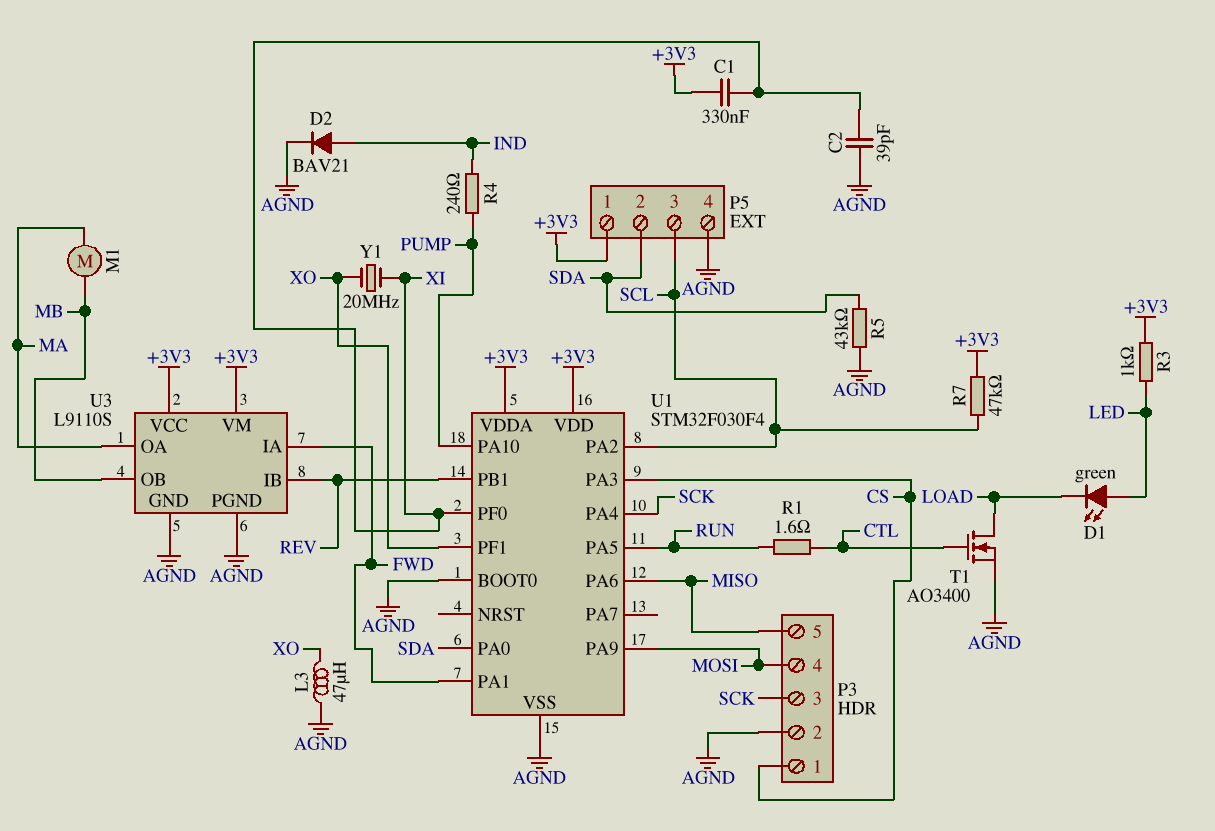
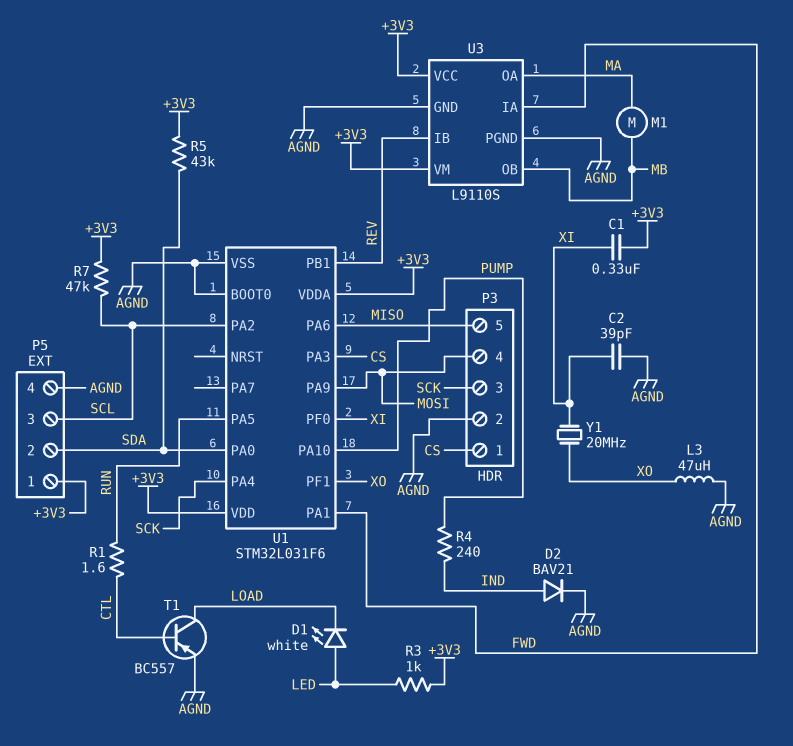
D1: LED green (A LED, K LOAD) -> LED white (A LED, K LOAD)
R5: 43k (AGND, SDA) -> 43k (+3V3, SDA)
T1: NMOS AO3400 (G CTL, D LOAD, S AGND) -> PNP BC557 (B CTL, C LOAD, E AGND)
U1: STM32F030F4 -> STM32L031F6

